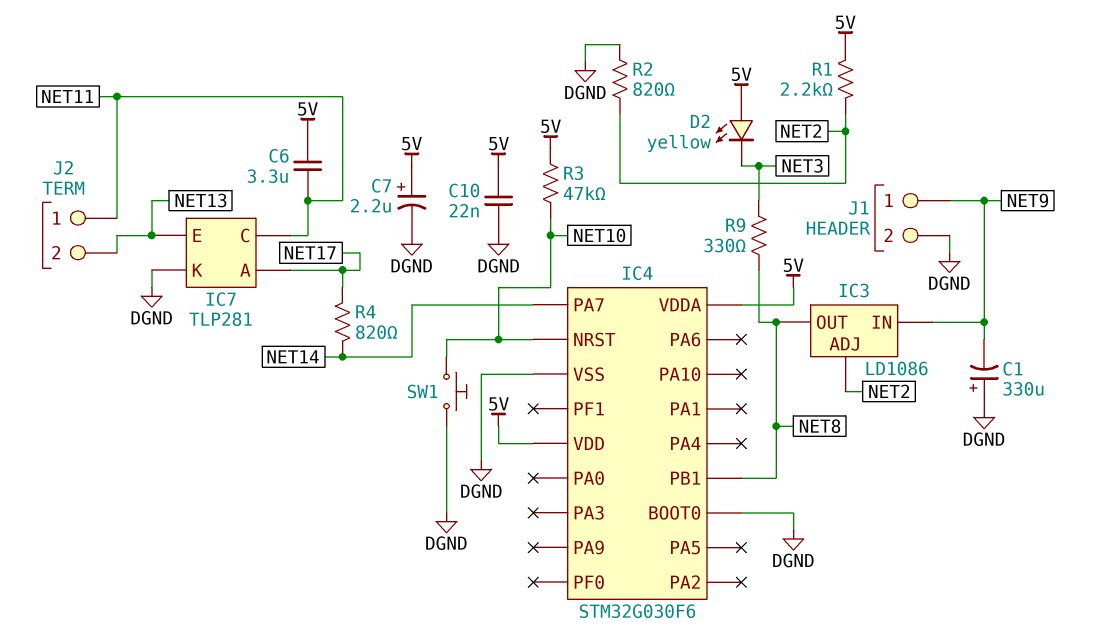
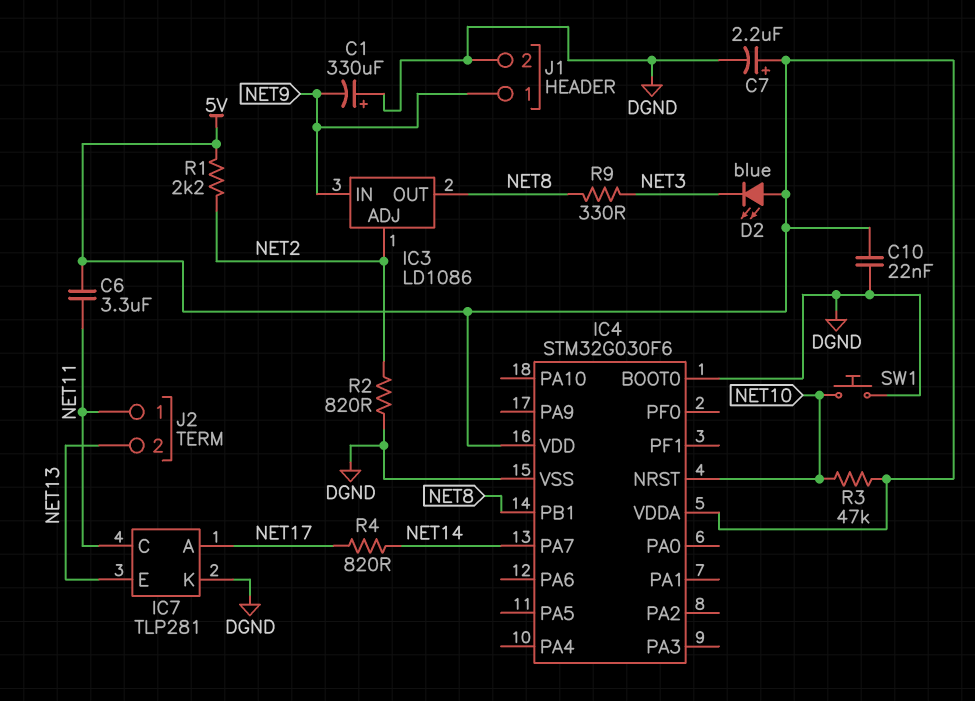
D2: LED yellow (A 5V, K NET3) -> LED blue (A 5V, K NET3)

